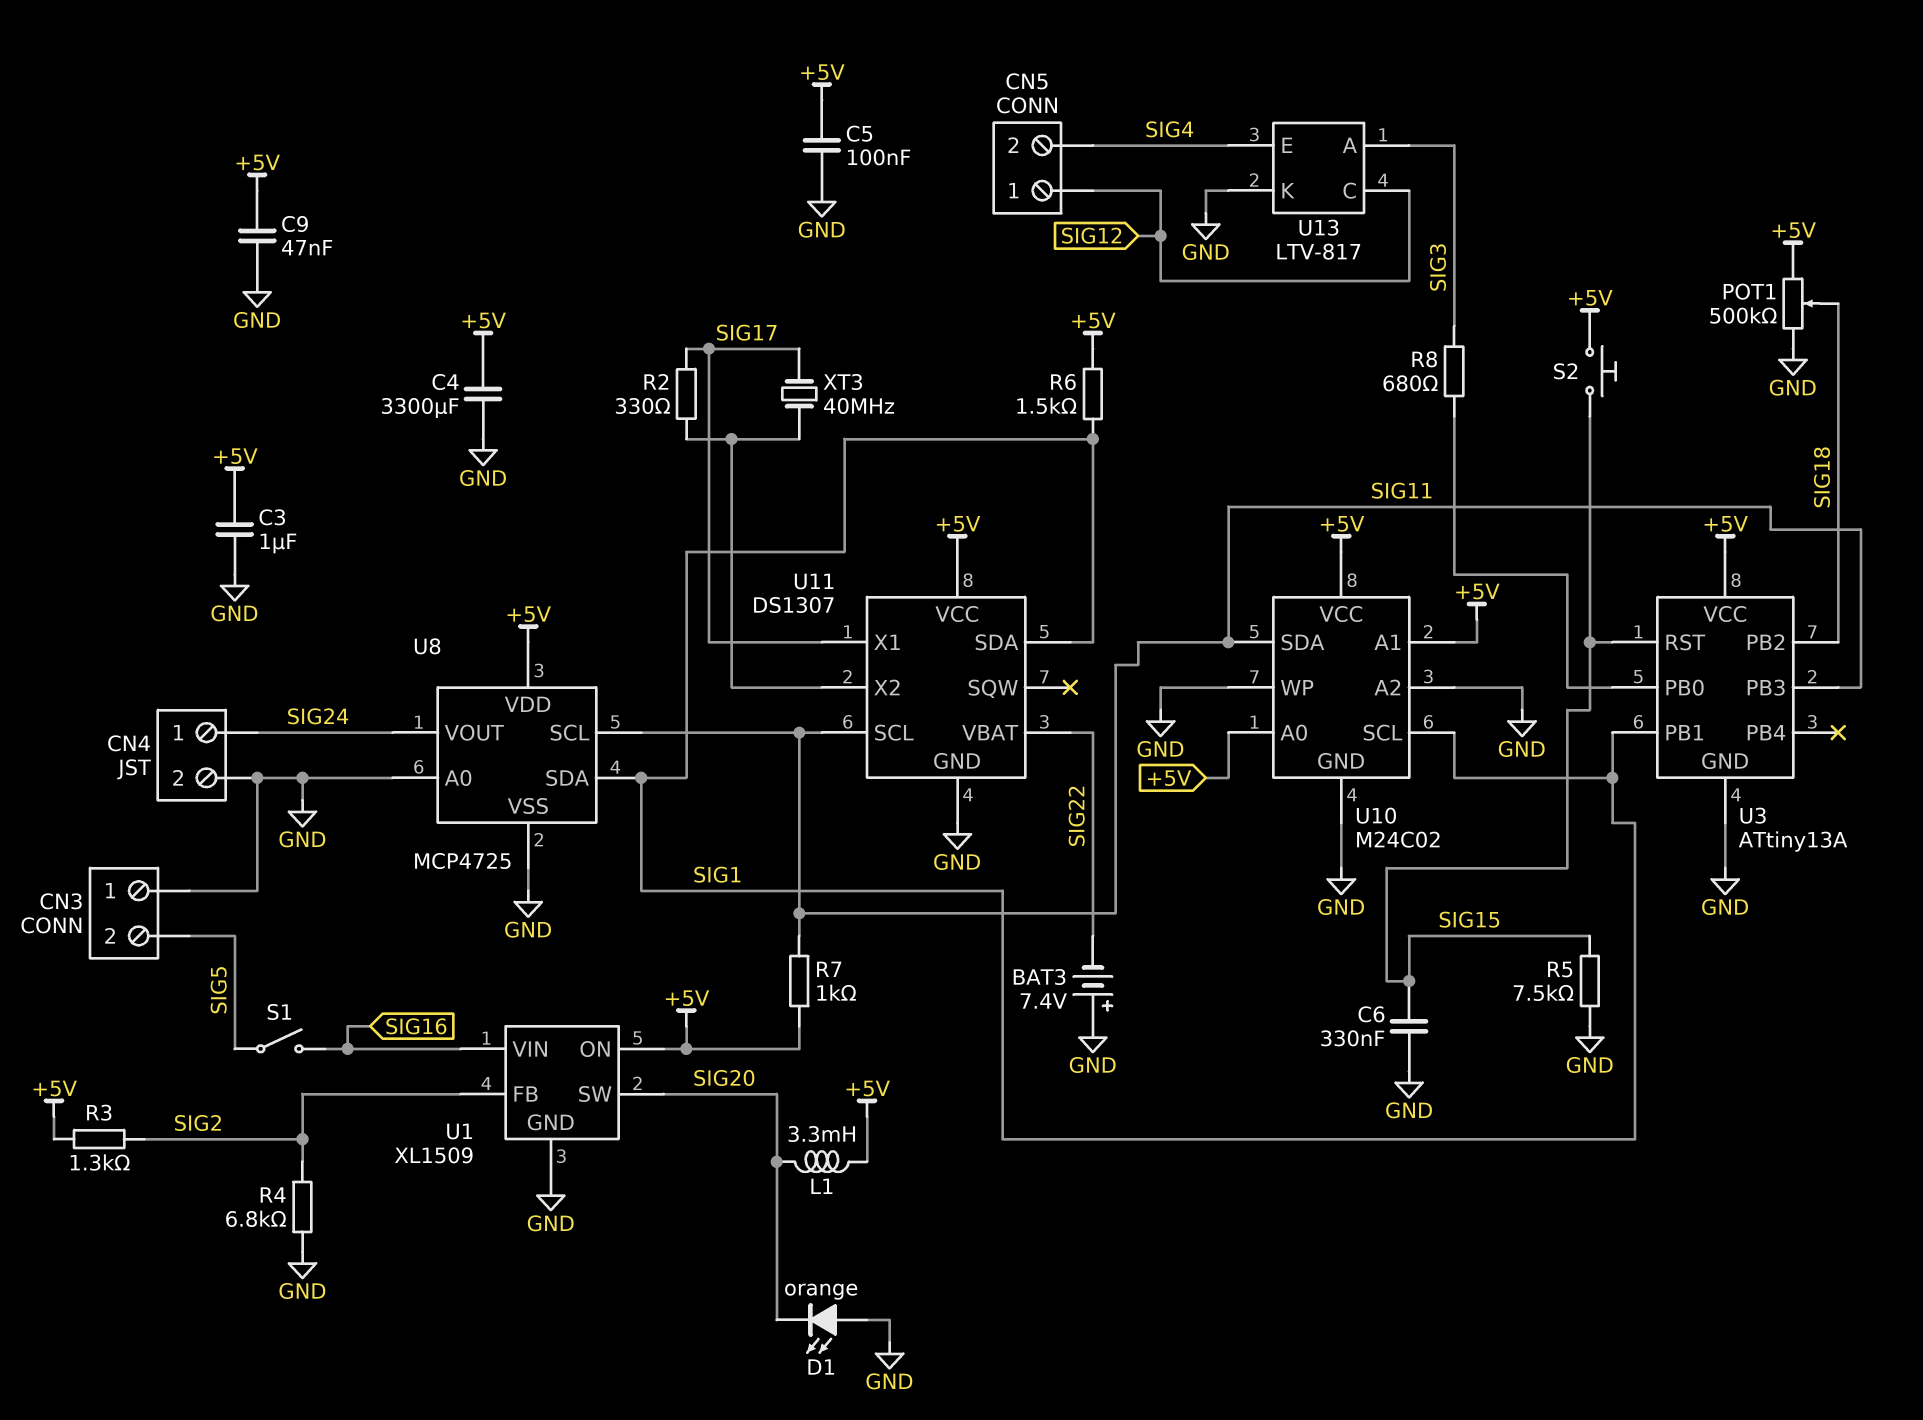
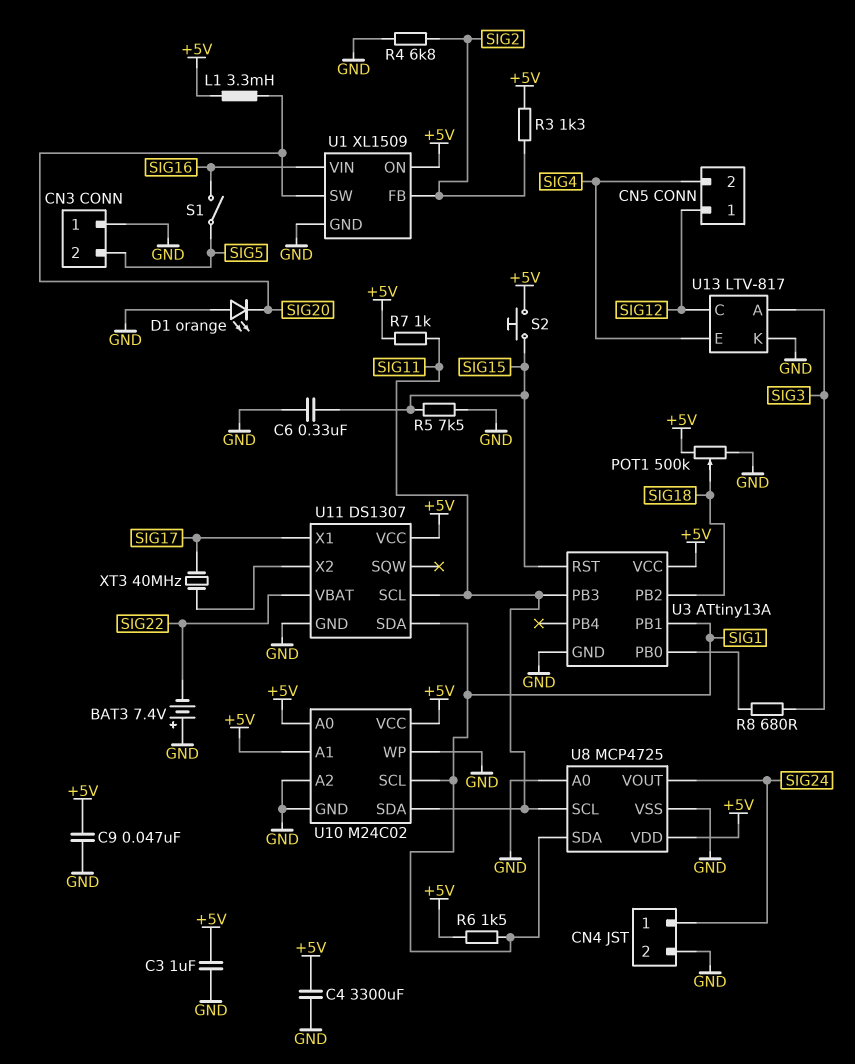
C5: 100nF (+5V, GND) -> none
R2: 330 (SIG17, U11/X2) -> none

